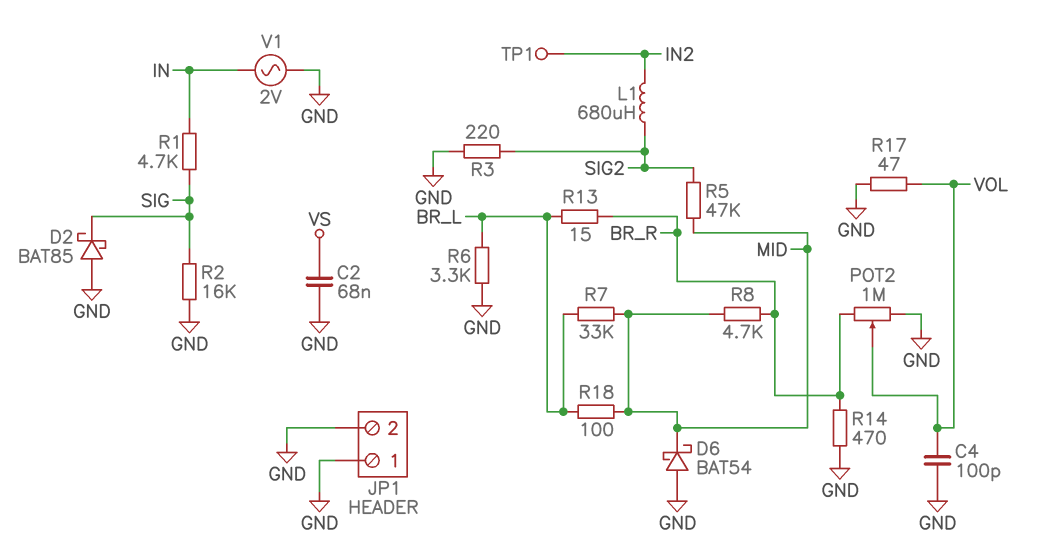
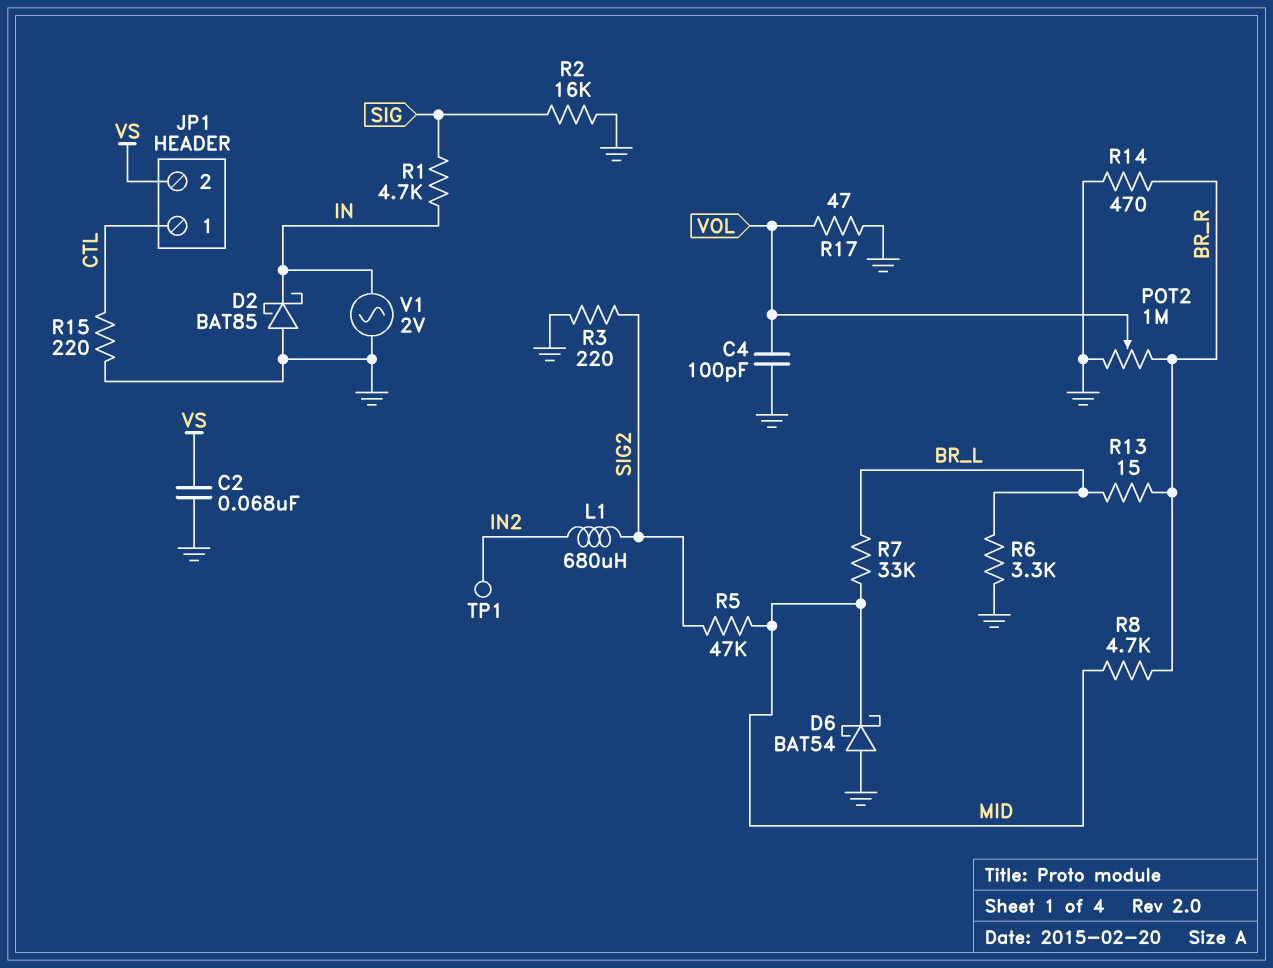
D2: schottky BAT85 (A GND, K SIG) -> schottky BAT85 (A GND, K IN)
JP1 pin 1: GND -> CTL
JP1 pin 2: GND -> VS
R15: none -> 220 (CTL, GND)
R18: 100 (BR_L, MID) -> none

